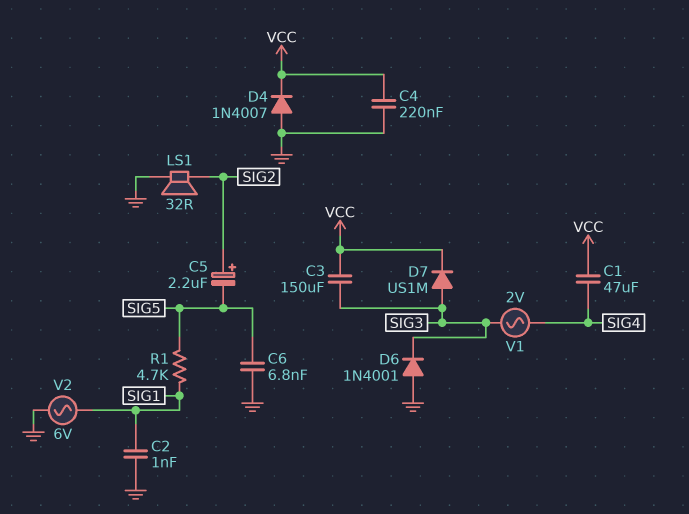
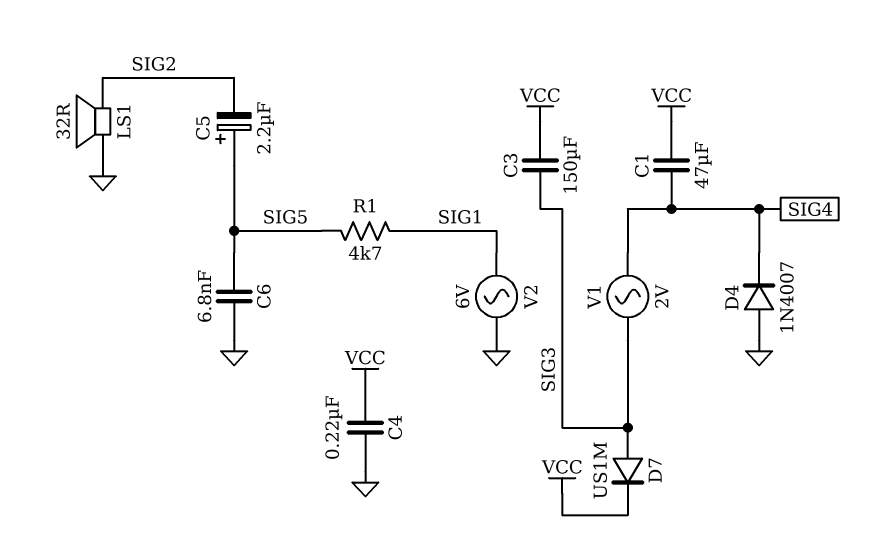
C2: 1nF (GND, SIG1) -> none
C5: 2.2uF (plus SIG2, minus SIG5) -> 2.2uF (plus SIG5, minus SIG2)
D4: diode 1N4007 (A GND, K VCC) -> diode 1N4007 (A GND, K SIG4)
D6: diode 1N4001 (A GND, K SIG3) -> none

